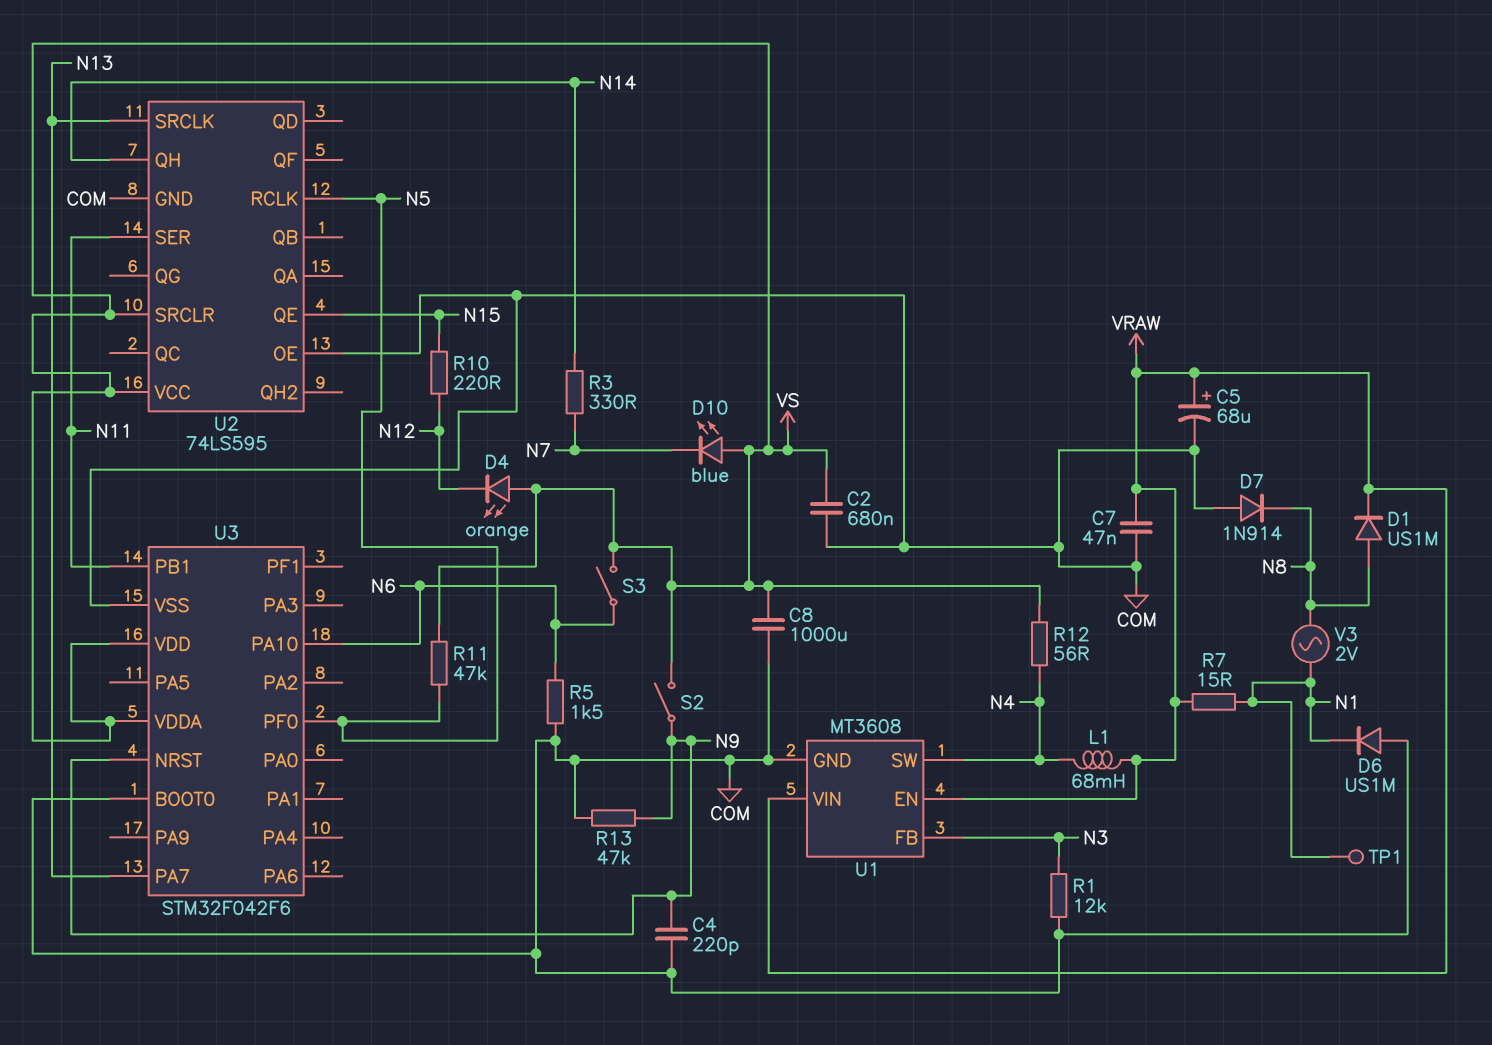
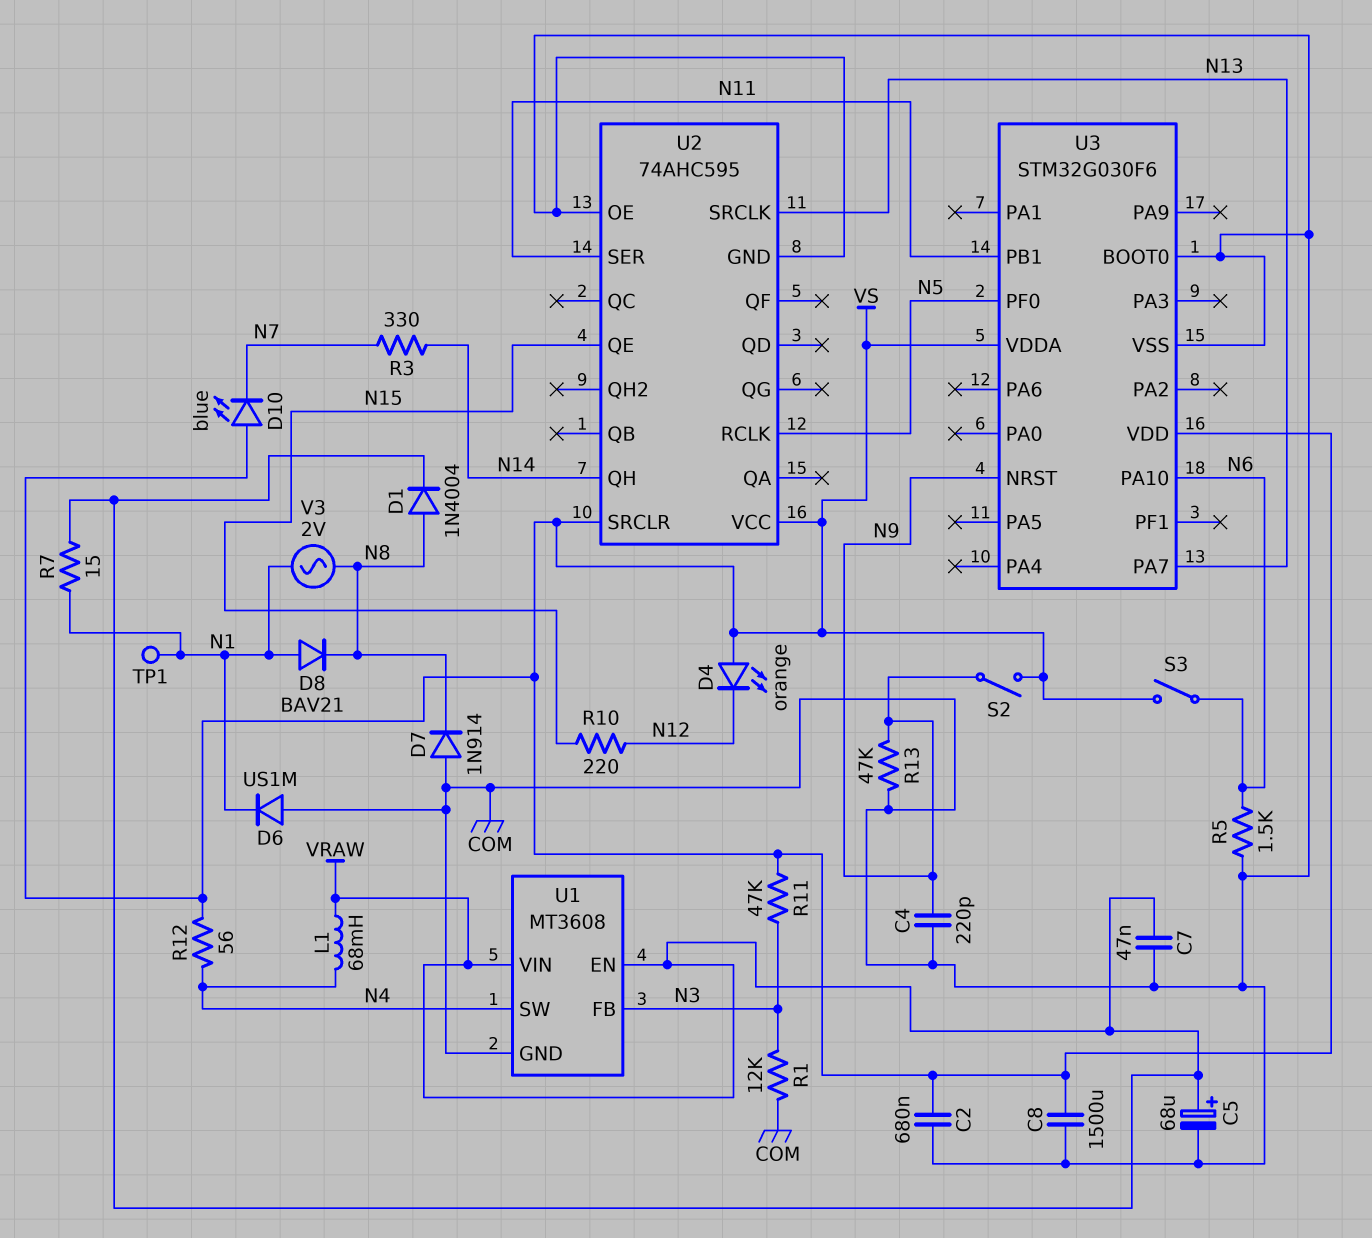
C8: 1000uF (COM, VS) -> 1500uF (COM, VS)
D1: diode US1M (A N8, K VRAW) -> diode 1N4004 (A N8, K VRAW)
D8: none -> diode BAV21 (A N1, K N8)
R11: 47k (N5, VS) -> 47k (N3, VS)
U2: 74LS595 -> 74AHC595
U3: STM32F042F6 -> STM32G030F6

